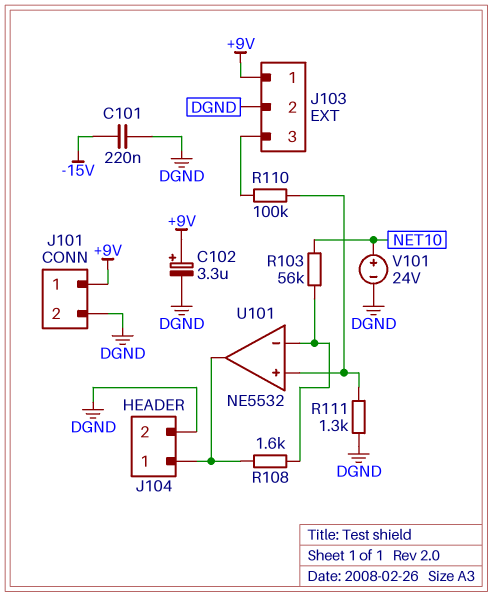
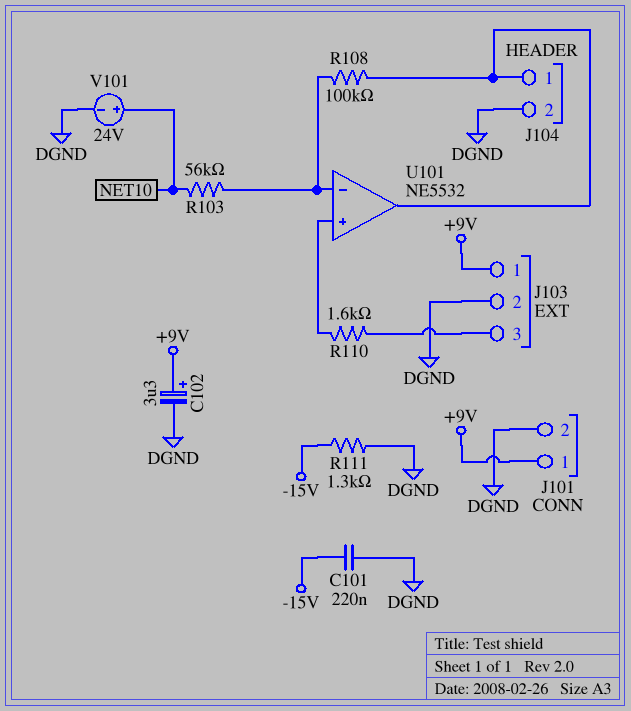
R108: 1.6k (J104/1, U101/in-) -> 100k (J104/1, U101/in-)
R110: 100k (J103/3, U101/in+) -> 1.6k (J103/3, U101/in+)
R111: 1.3k (DGND, U101/in+) -> 1.3k (-15V, DGND)

